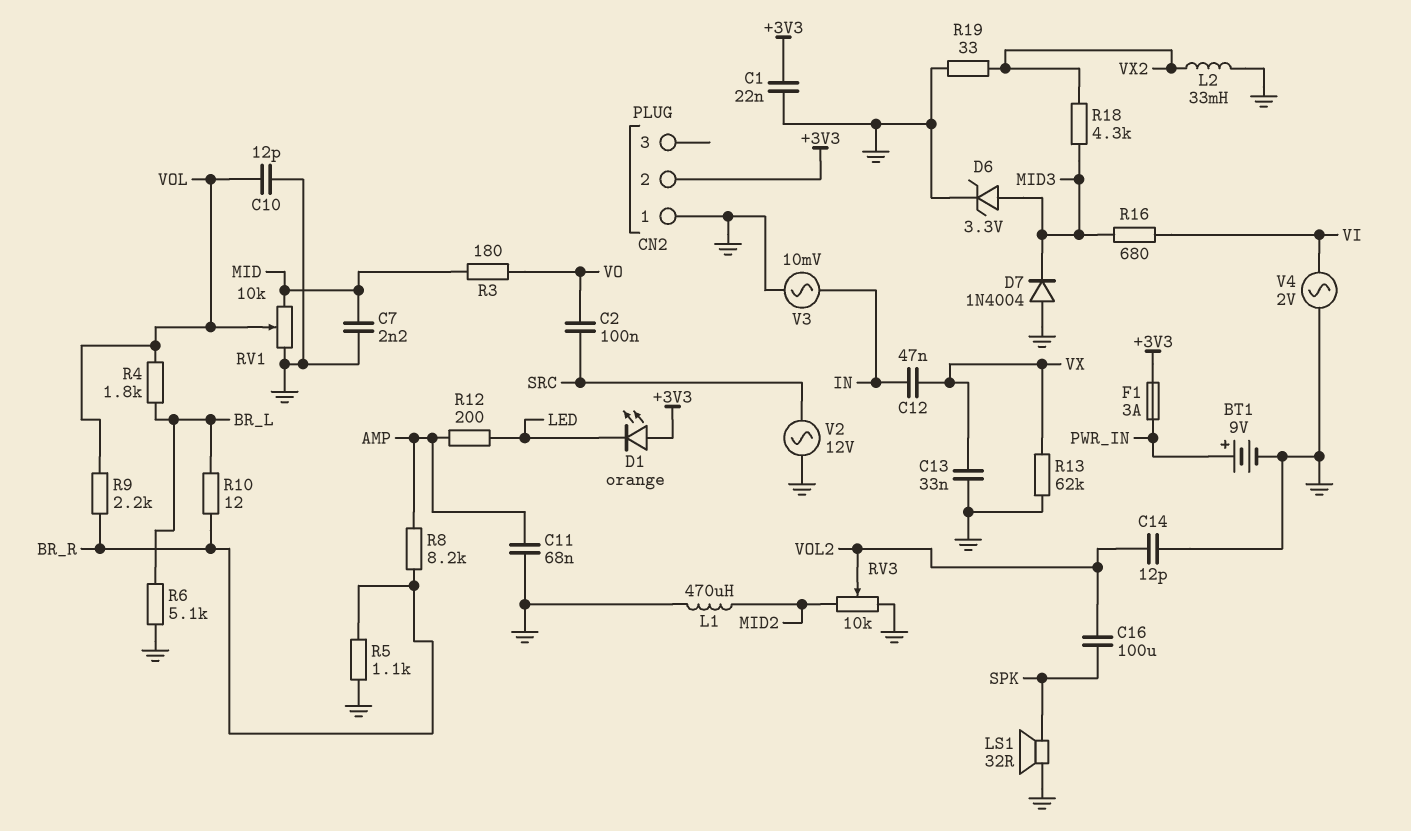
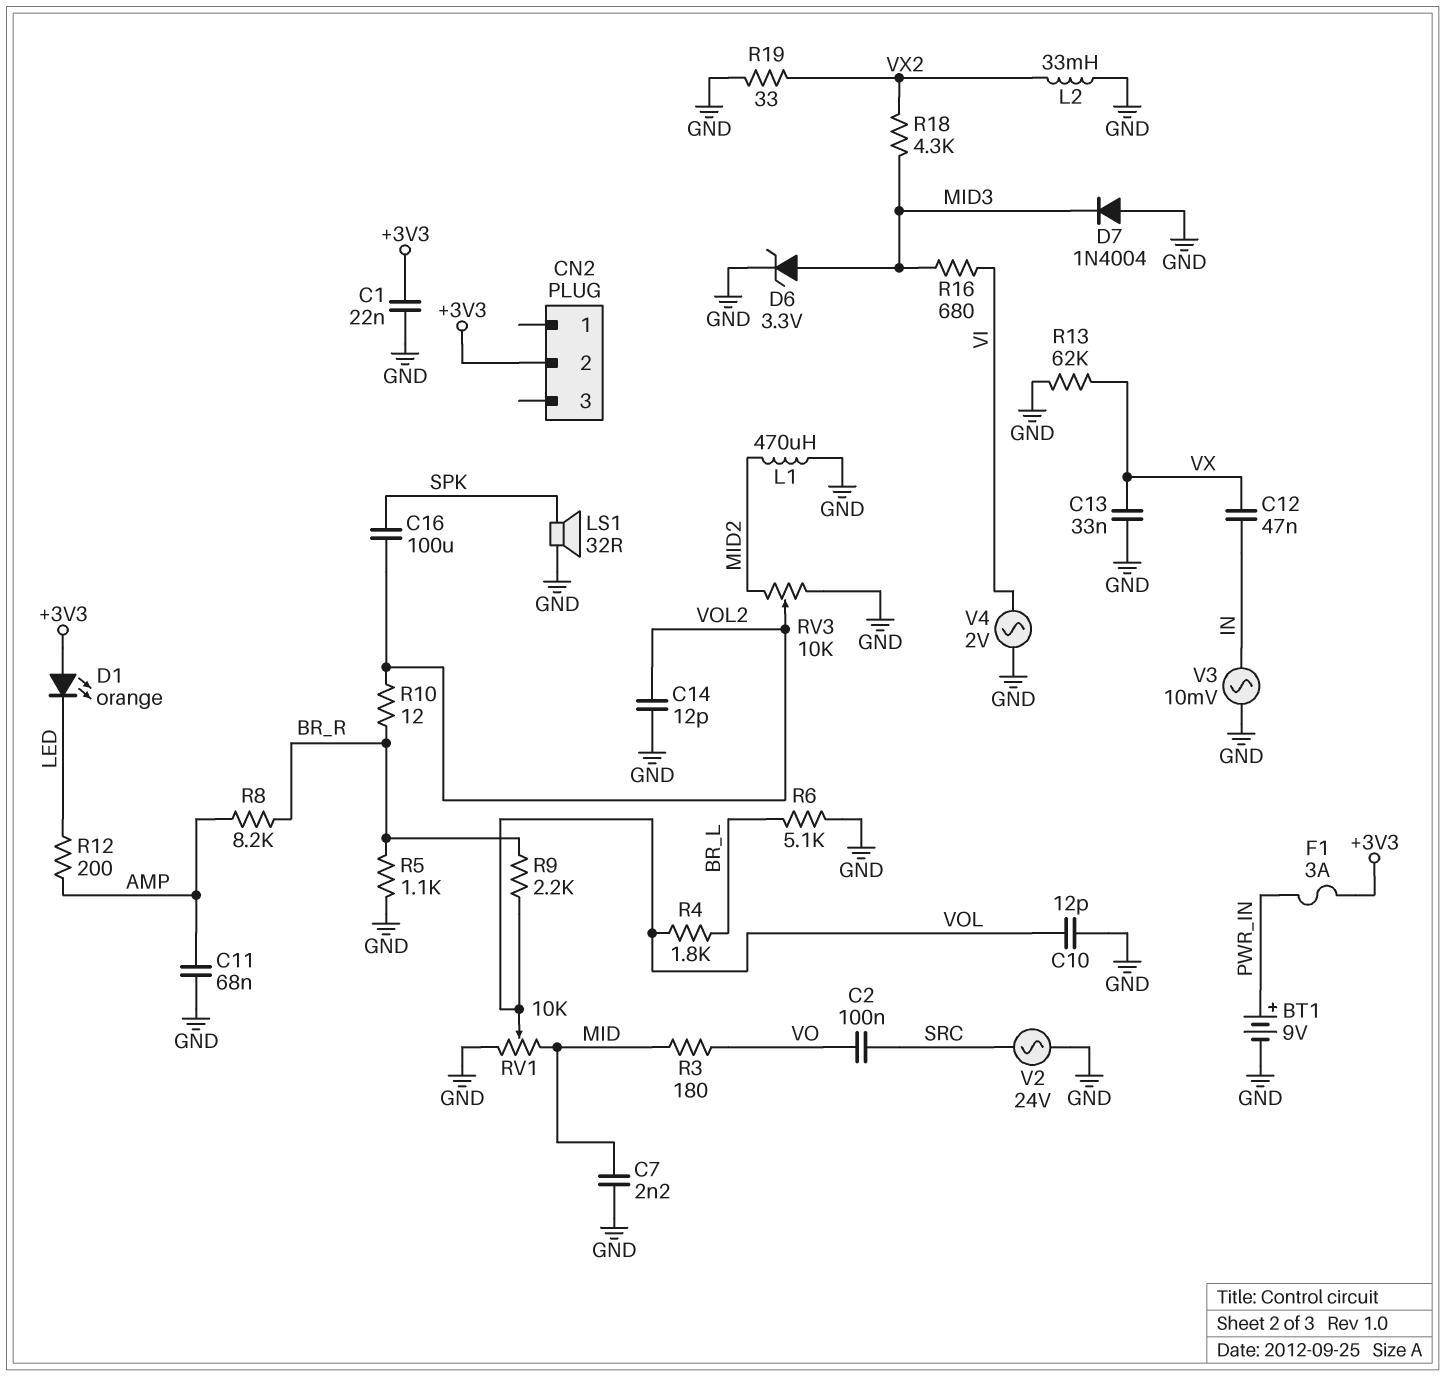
CN2 pin 1: GND -> none
R10: 12 (BR_L, BR_R) -> 12 (BR_R, VOL2)
V2: AC 12V (GND, SRC) -> AC 24V (GND, SRC)

